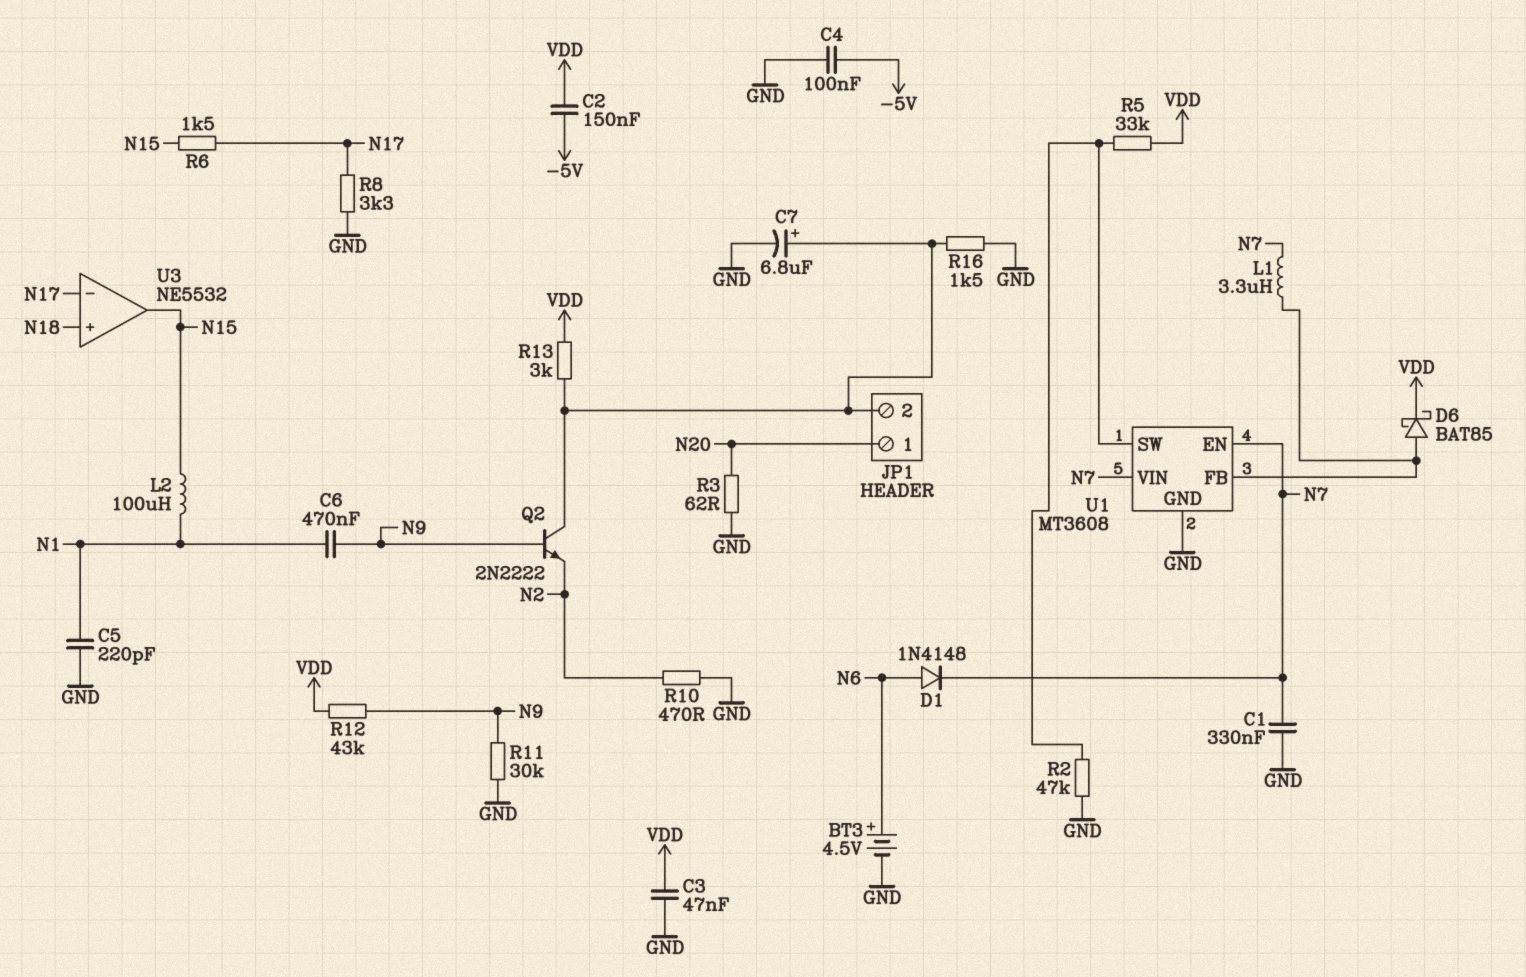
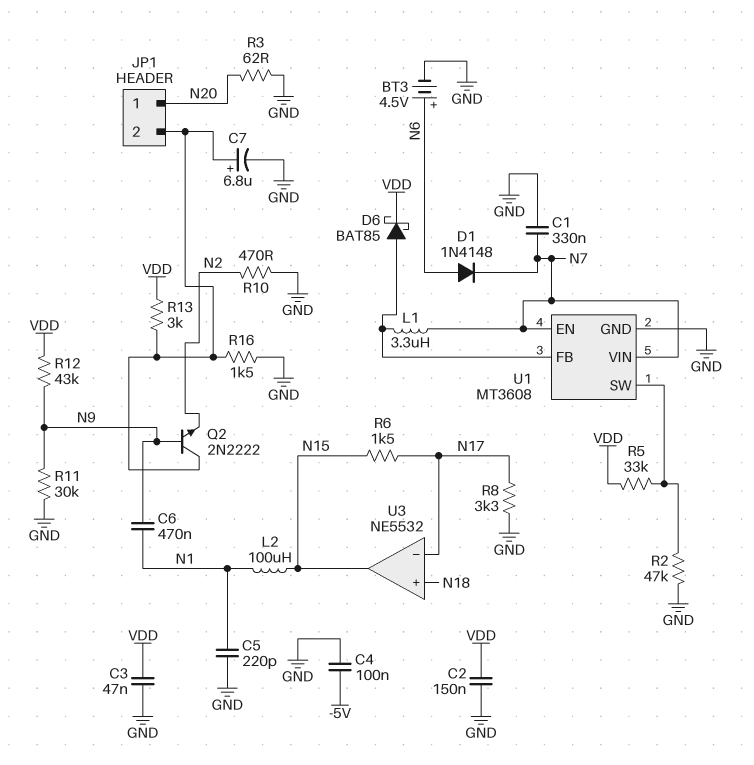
C2: 150nF (-5V, VDD) -> 150nF (GND, VDD)

